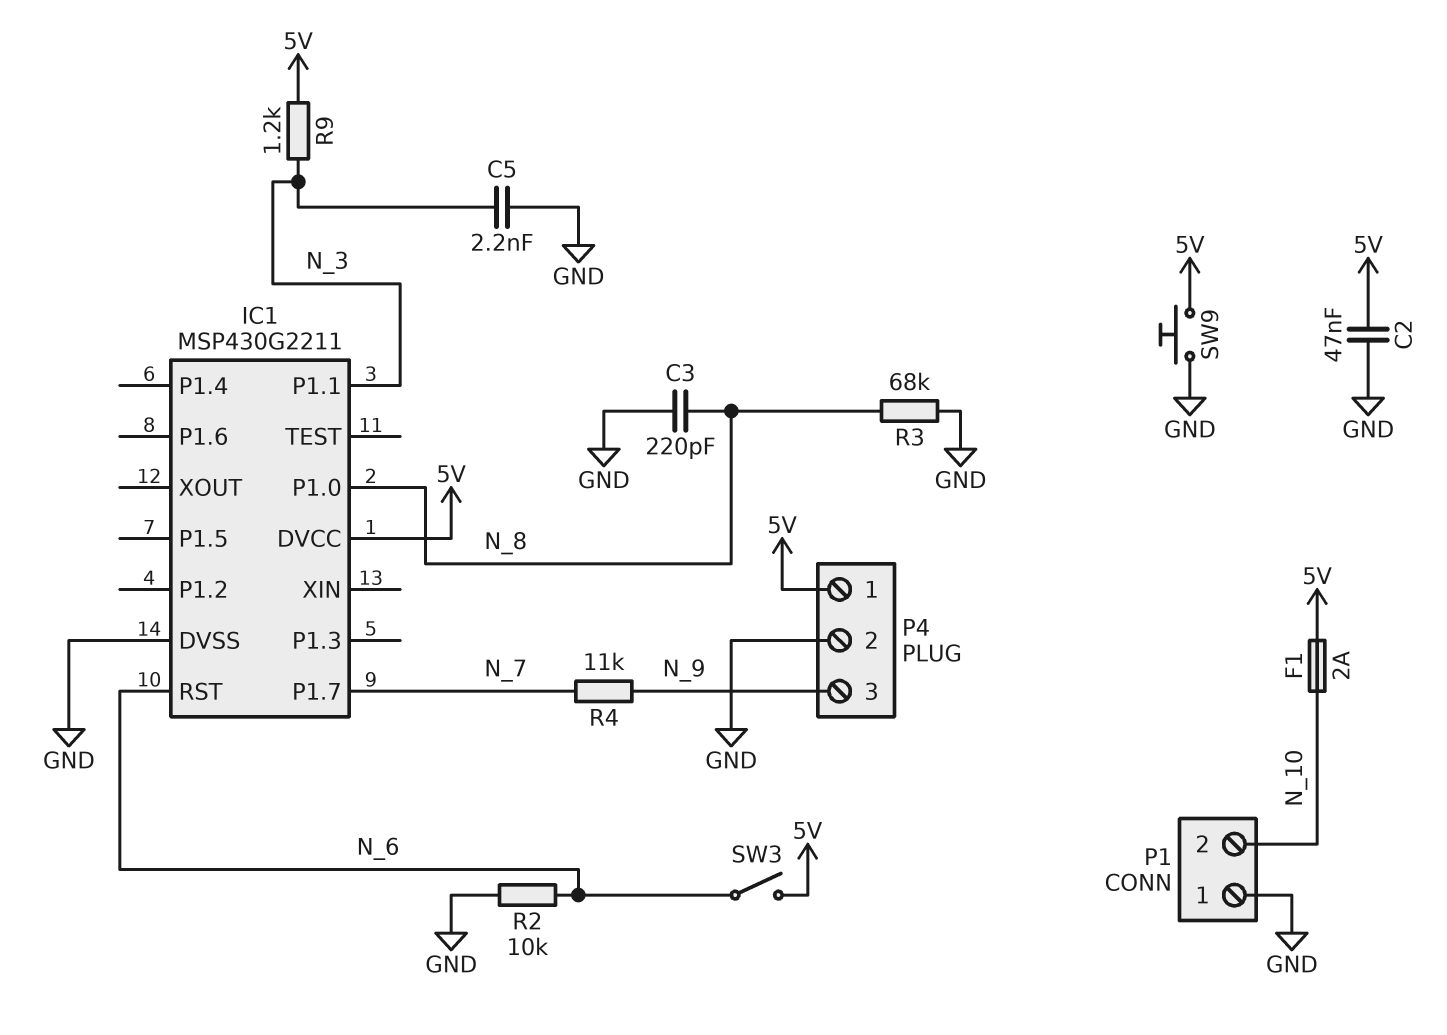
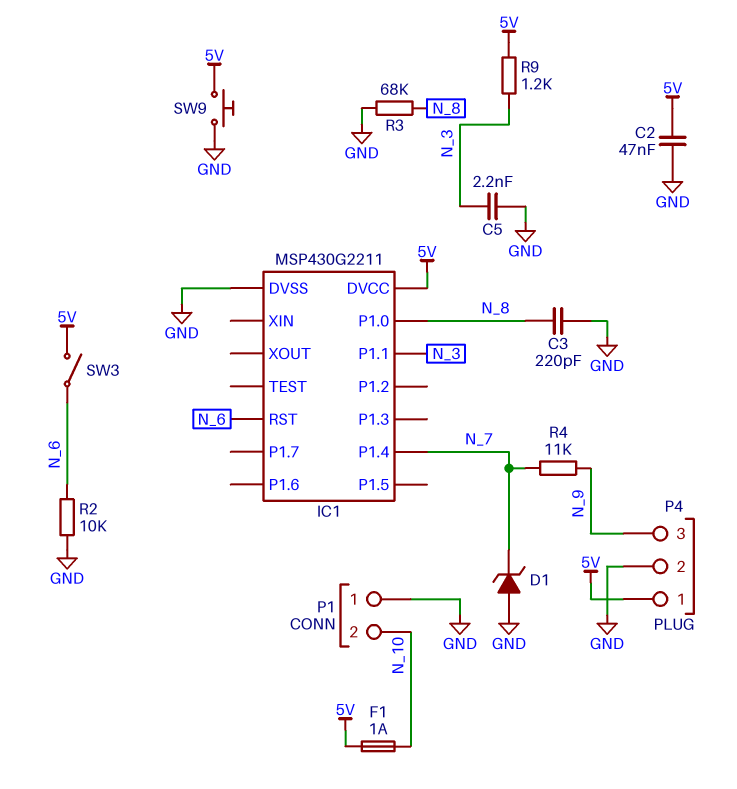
D1: none -> zener (A GND, K N_7)
F1: 2A (5V, N_10) -> 1A (5V, N_10)
IC1 pin P1.4: none -> N_7
IC1 pin P1.7: N_7 -> none

